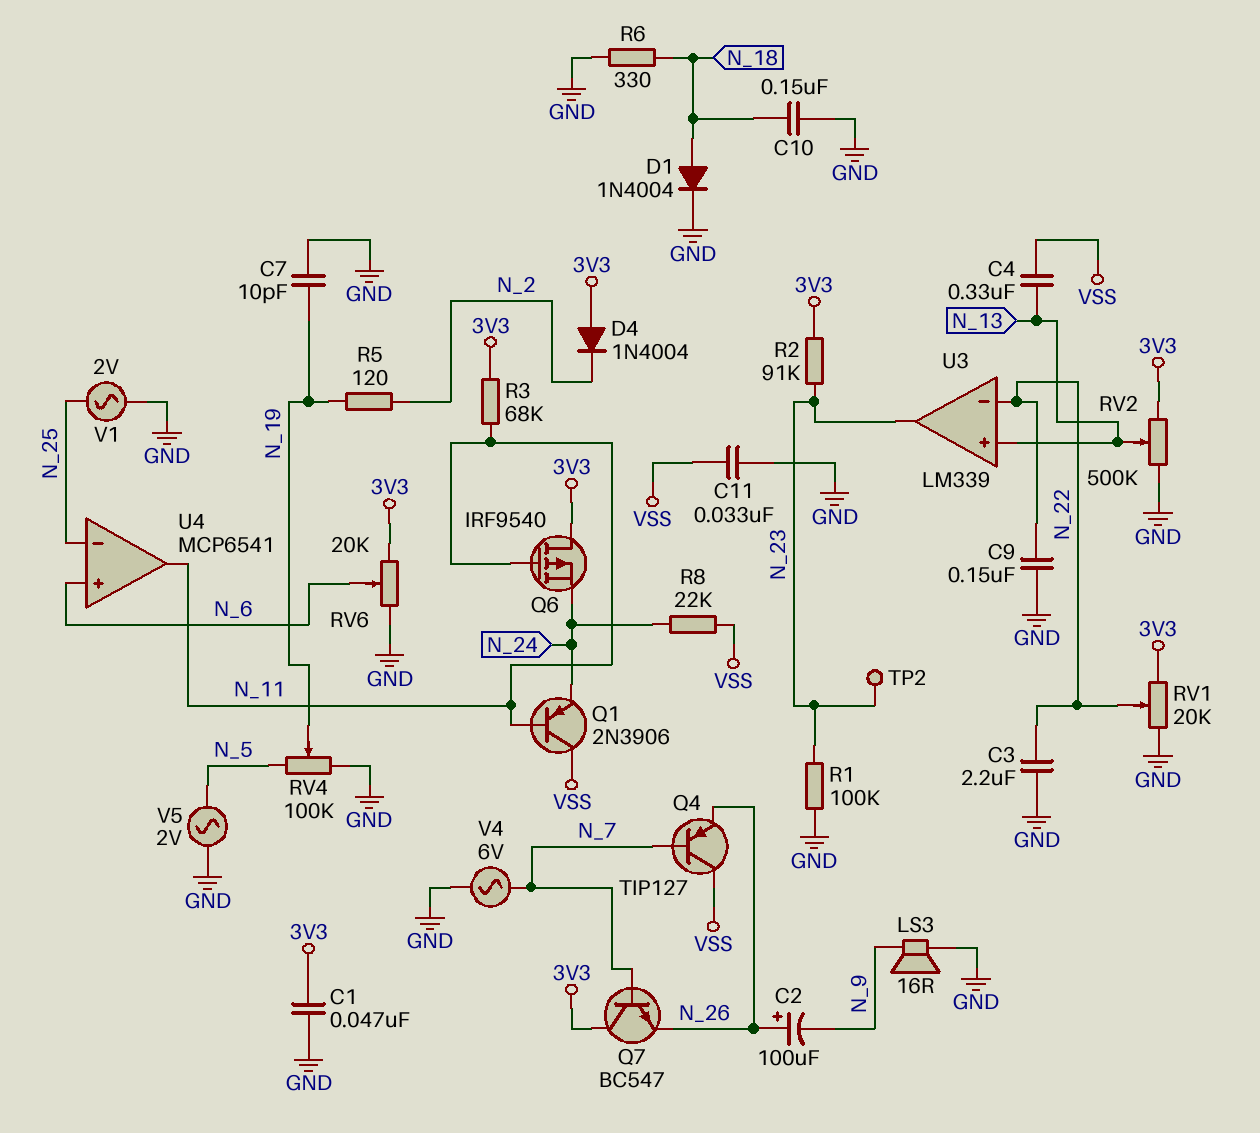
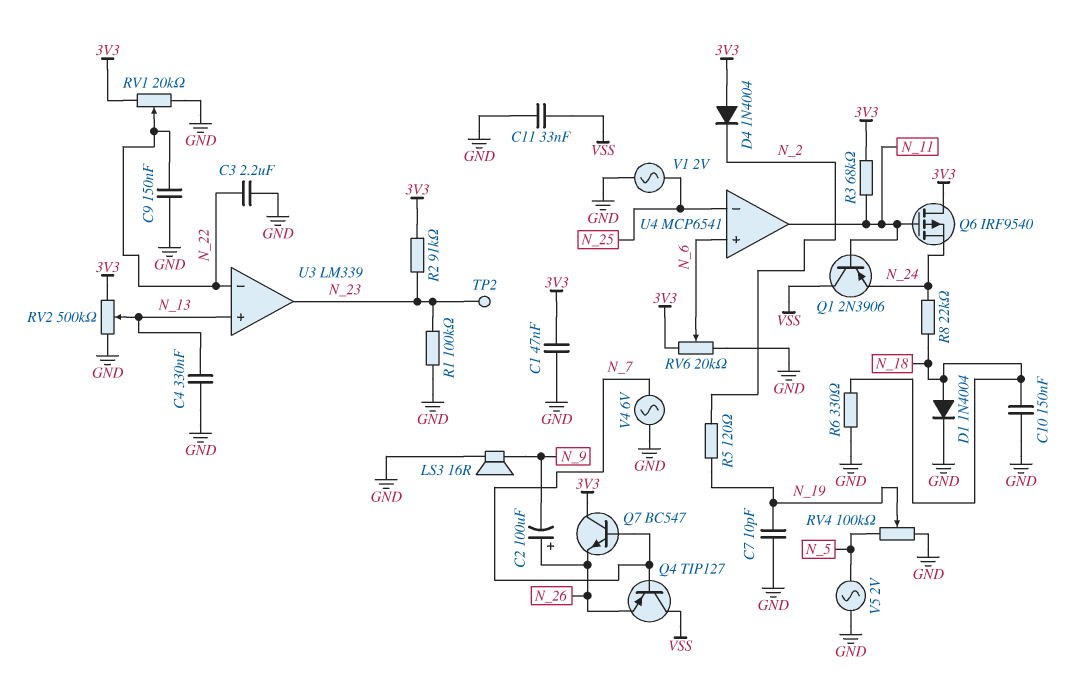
C4: 330nF (N_13, VSS) -> 330nF (GND, N_13)
R8: 22k (N_24, VSS) -> 22k (N_18, N_24)

